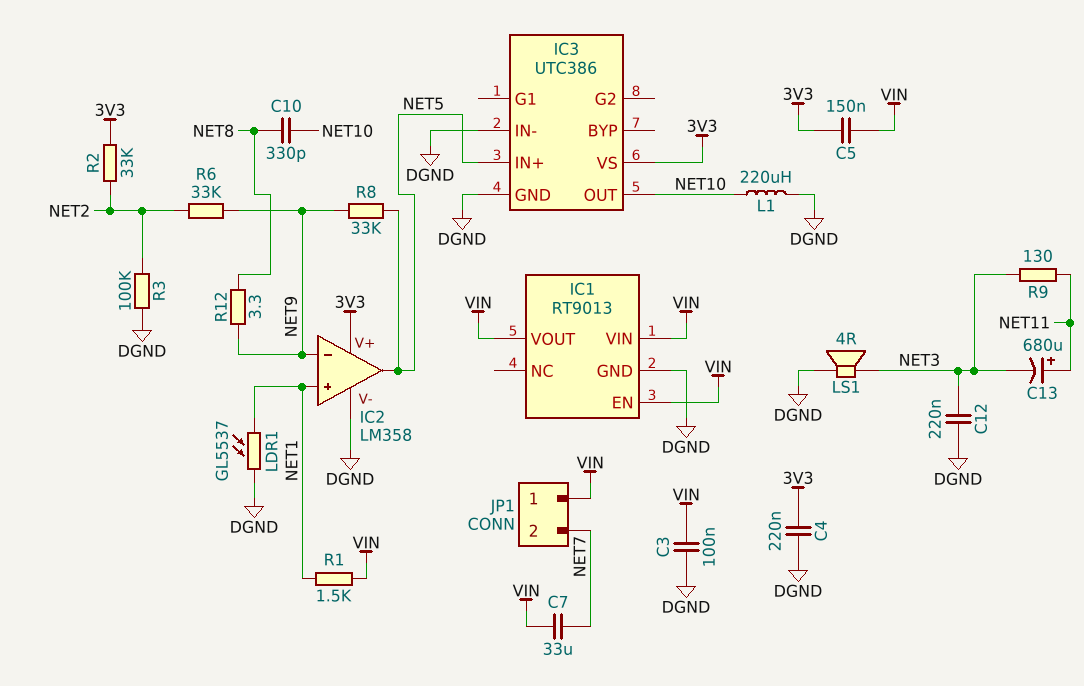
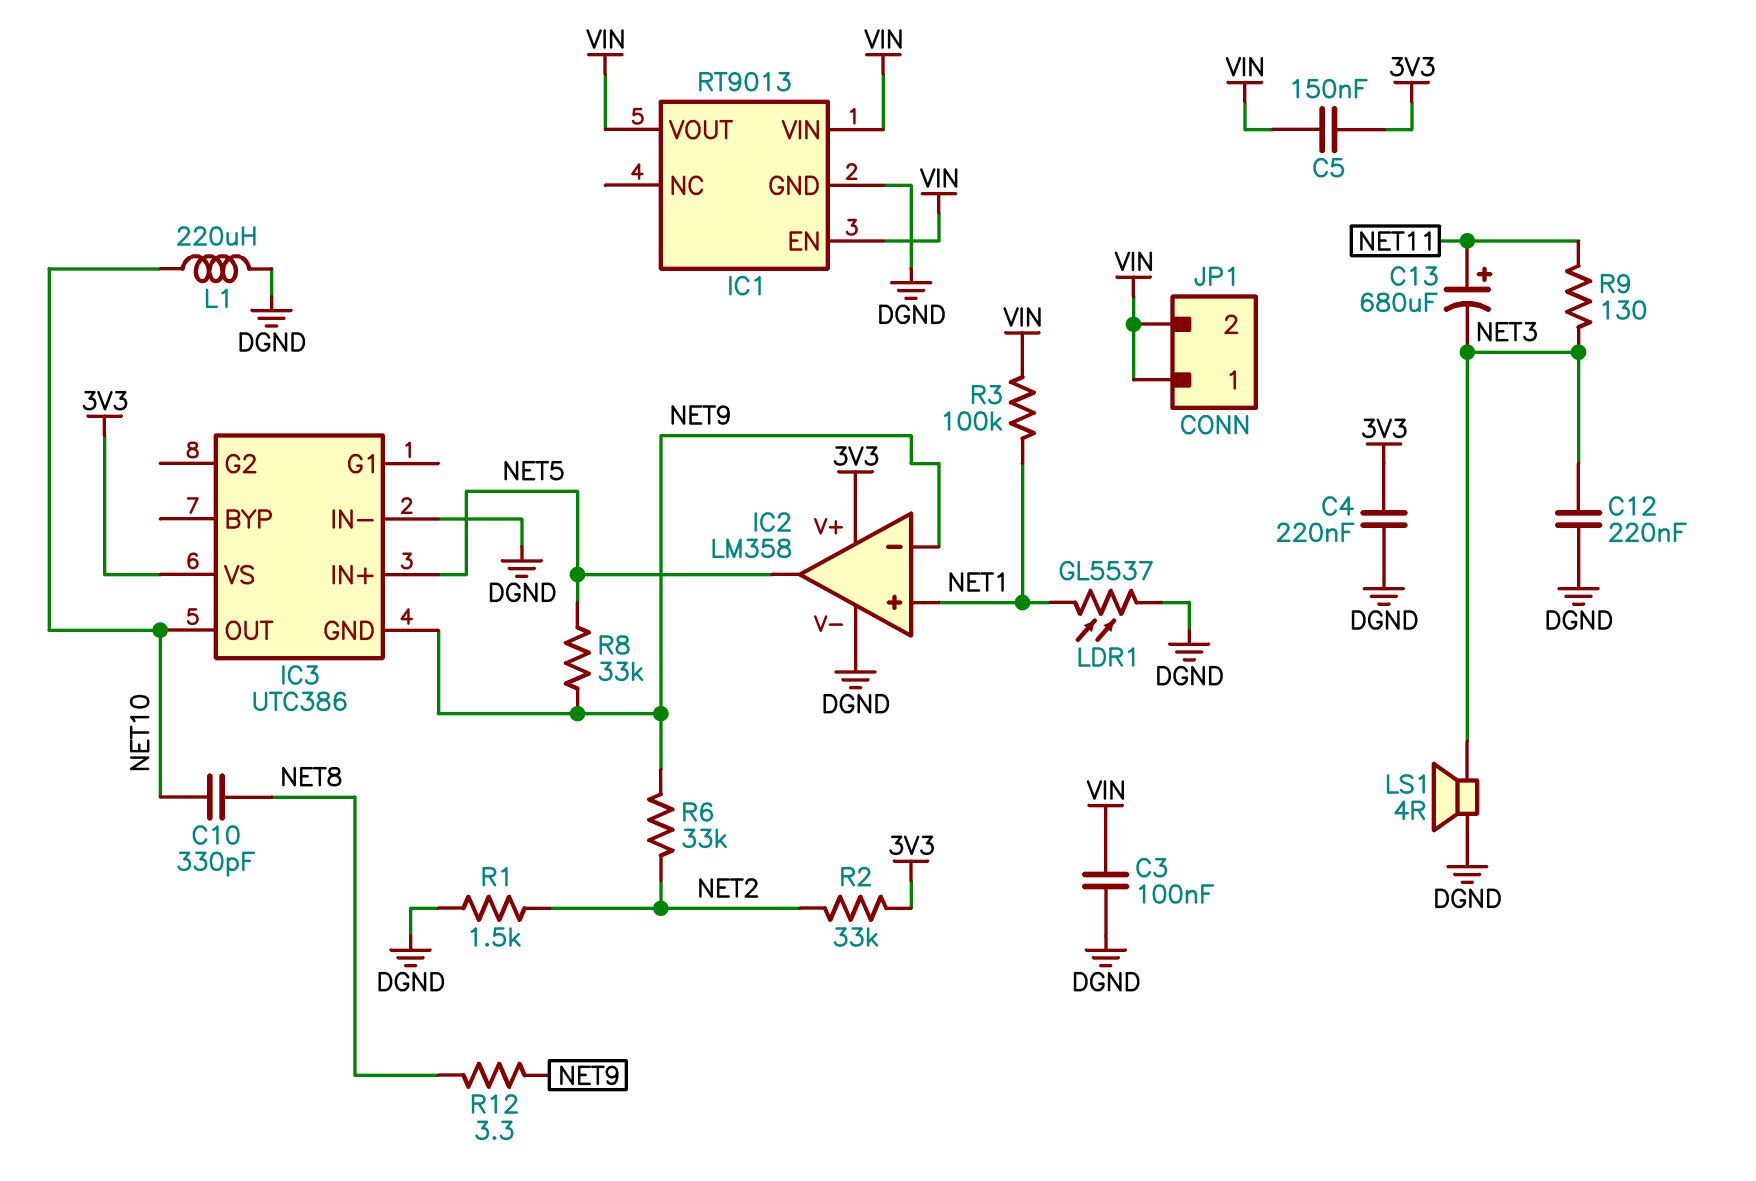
C7: 33uF (NET7, VIN) -> none
IC3 pin GND: DGND -> NET9
JP1 pin 2: NET7 -> VIN
R1: 1.5k (NET1, VIN) -> 1.5k (DGND, NET2)
R3: 100k (DGND, NET2) -> 100k (NET1, VIN)

